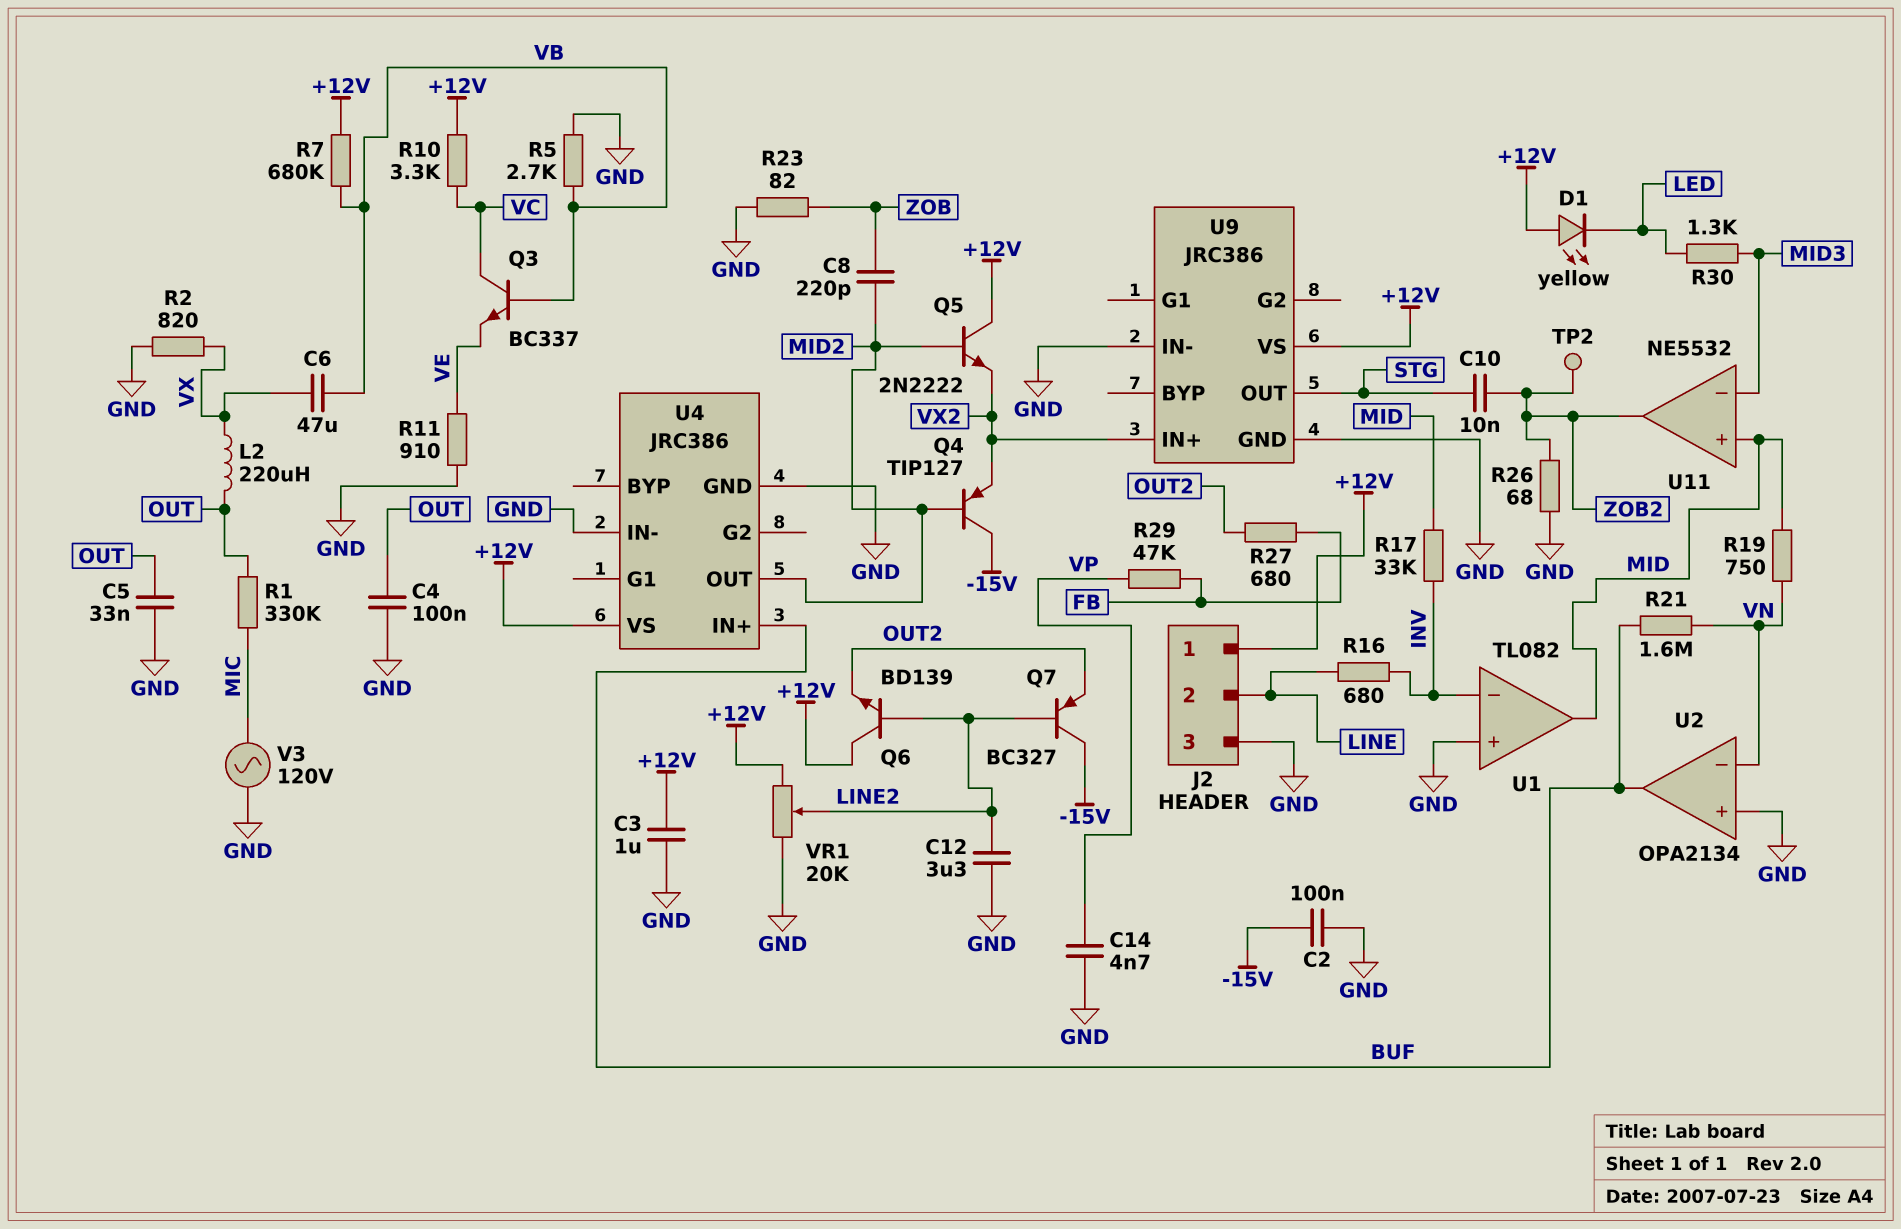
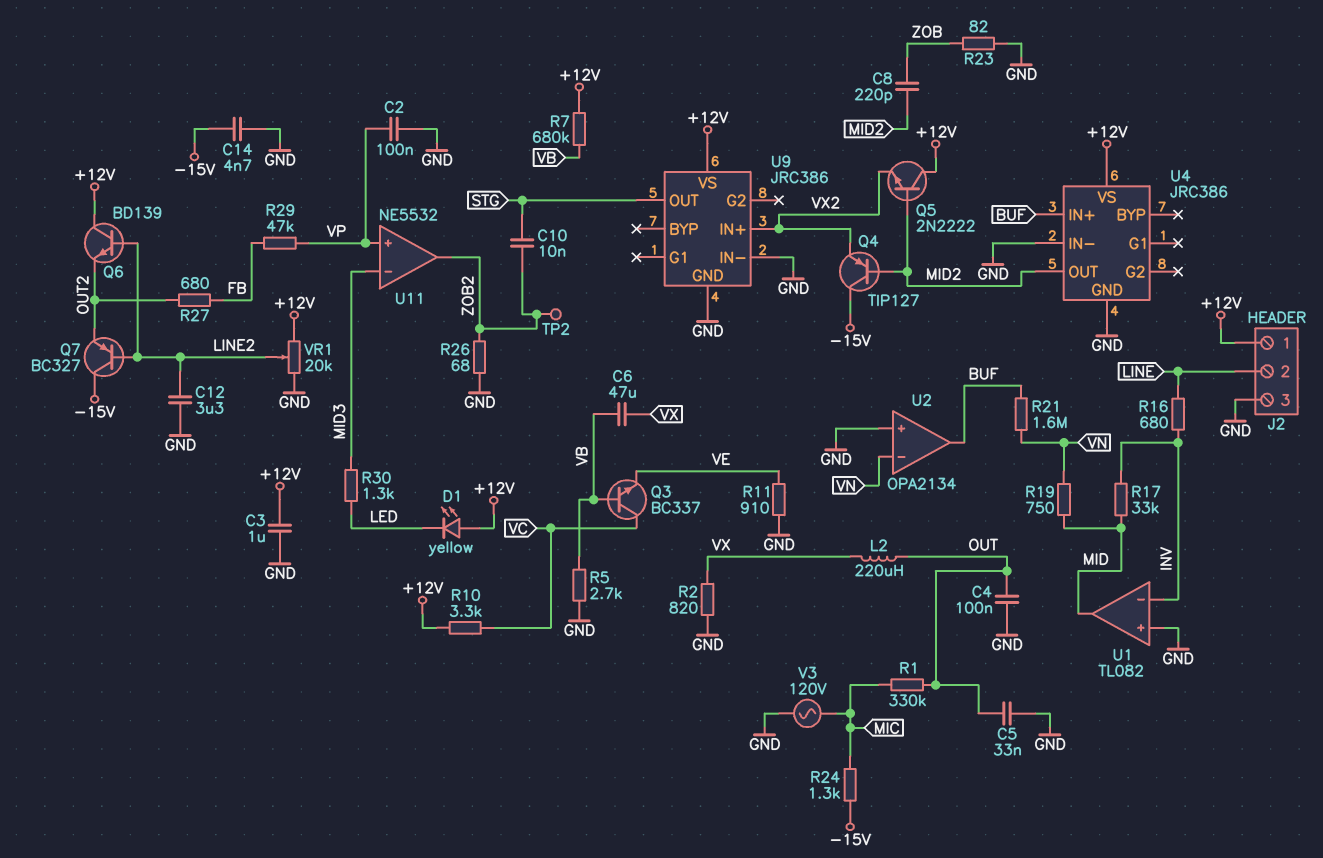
C2: 100nF (-15V, GND) -> 100nF (GND, VP)
C14: 4.7nF (GND, VP) -> 4.7nF (-15V, GND)
R24: none -> 1.3k (-15V, MIC)
U11 pin in+: MID -> VP

